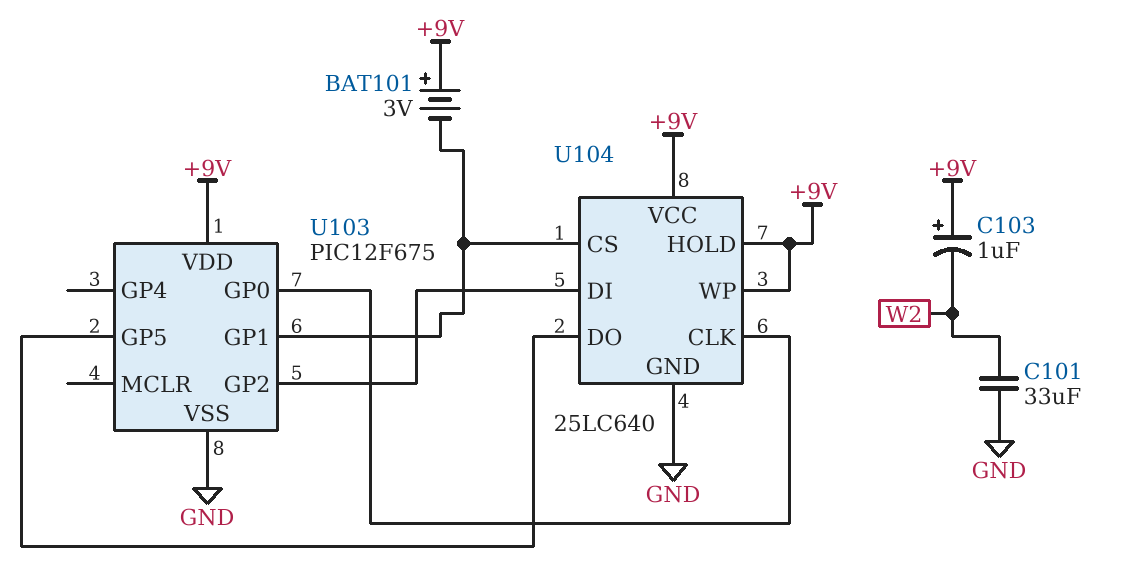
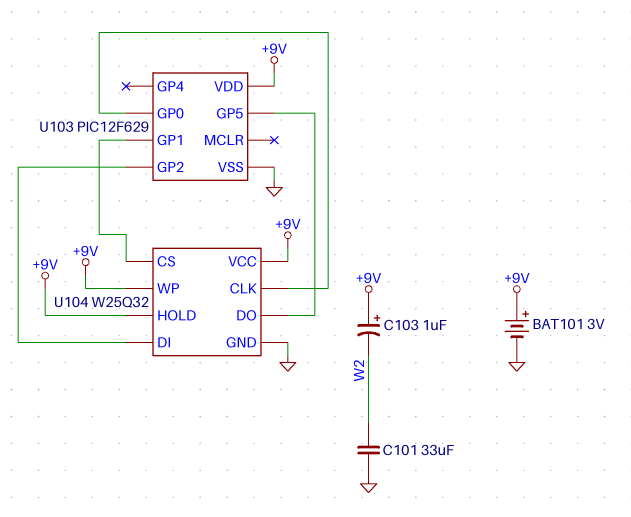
BAT101: 3V (plus +9V, minus U103/GP1) -> 3V (plus +9V, minus GND)
U103: PIC12F675 -> PIC12F629
U104: 25LC640 -> W25Q32

